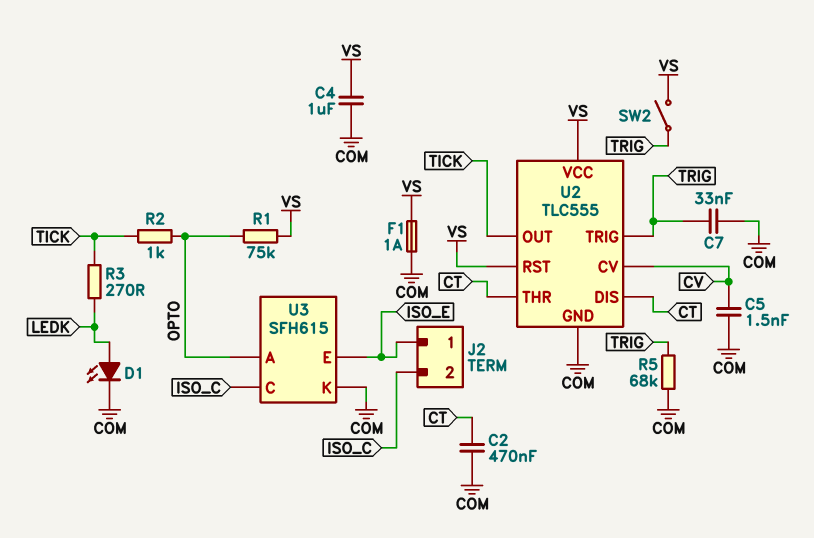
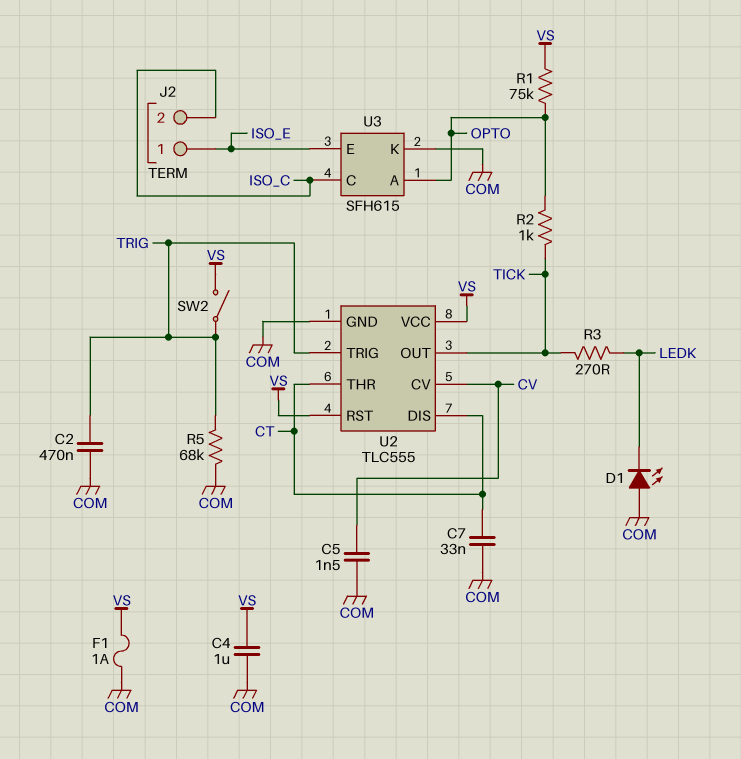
C2: 470nF (COM, CT) -> 470nF (COM, TRIG)
C7: 33nF (COM, TRIG) -> 33nF (COM, CT)
D1: LED (A LEDK, K COM) -> LED (A COM, K LEDK)

